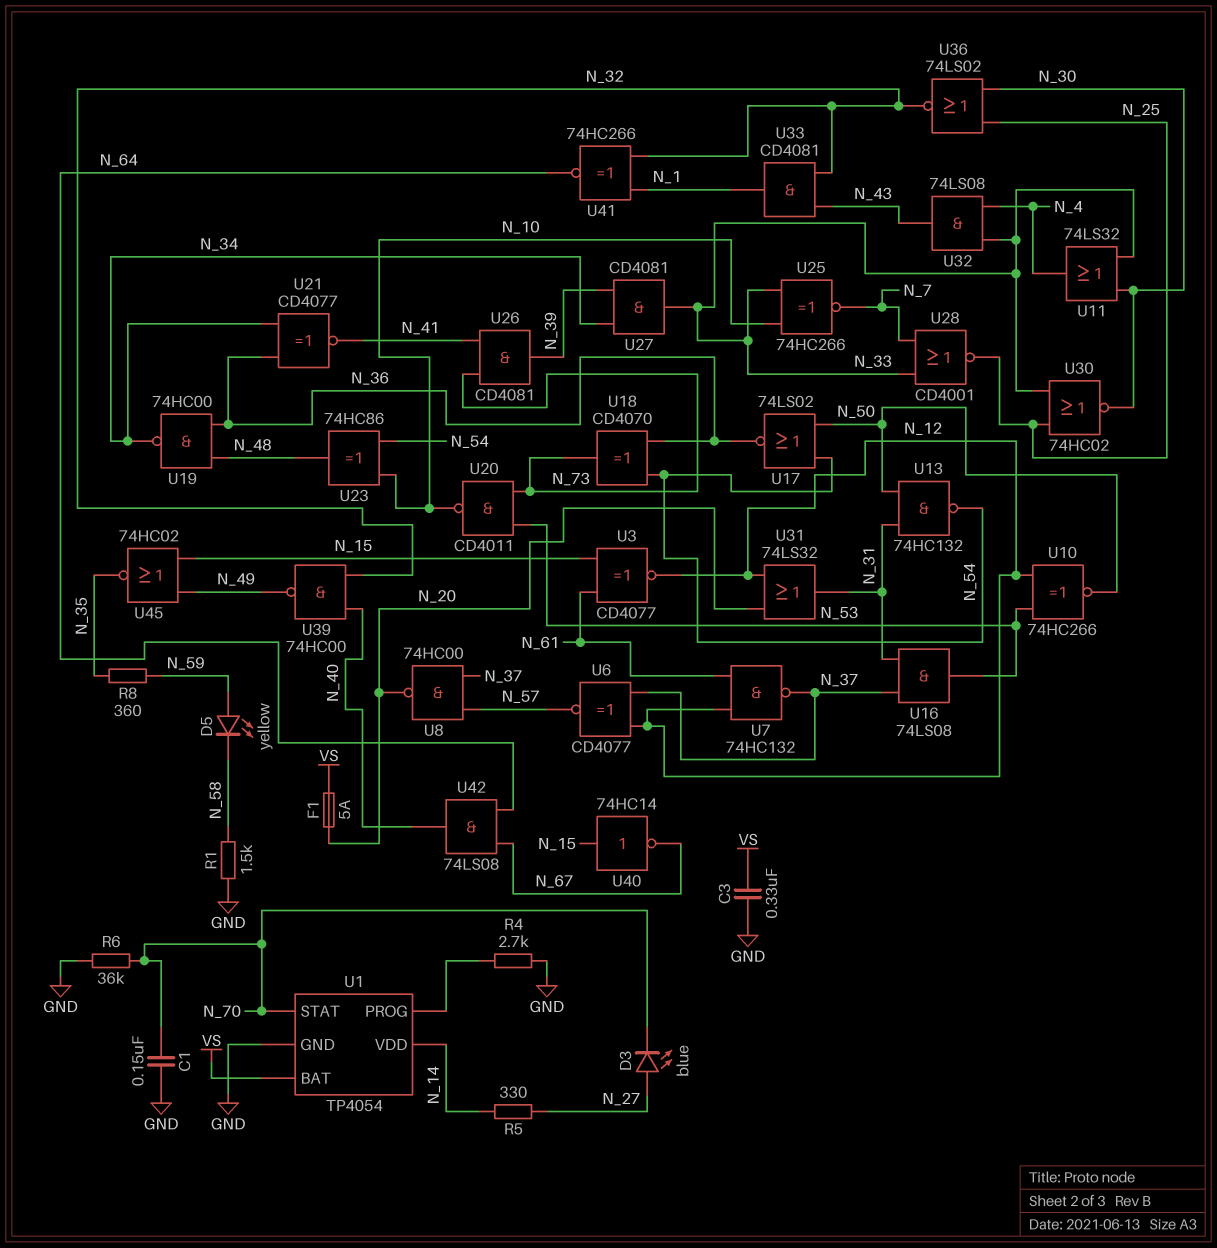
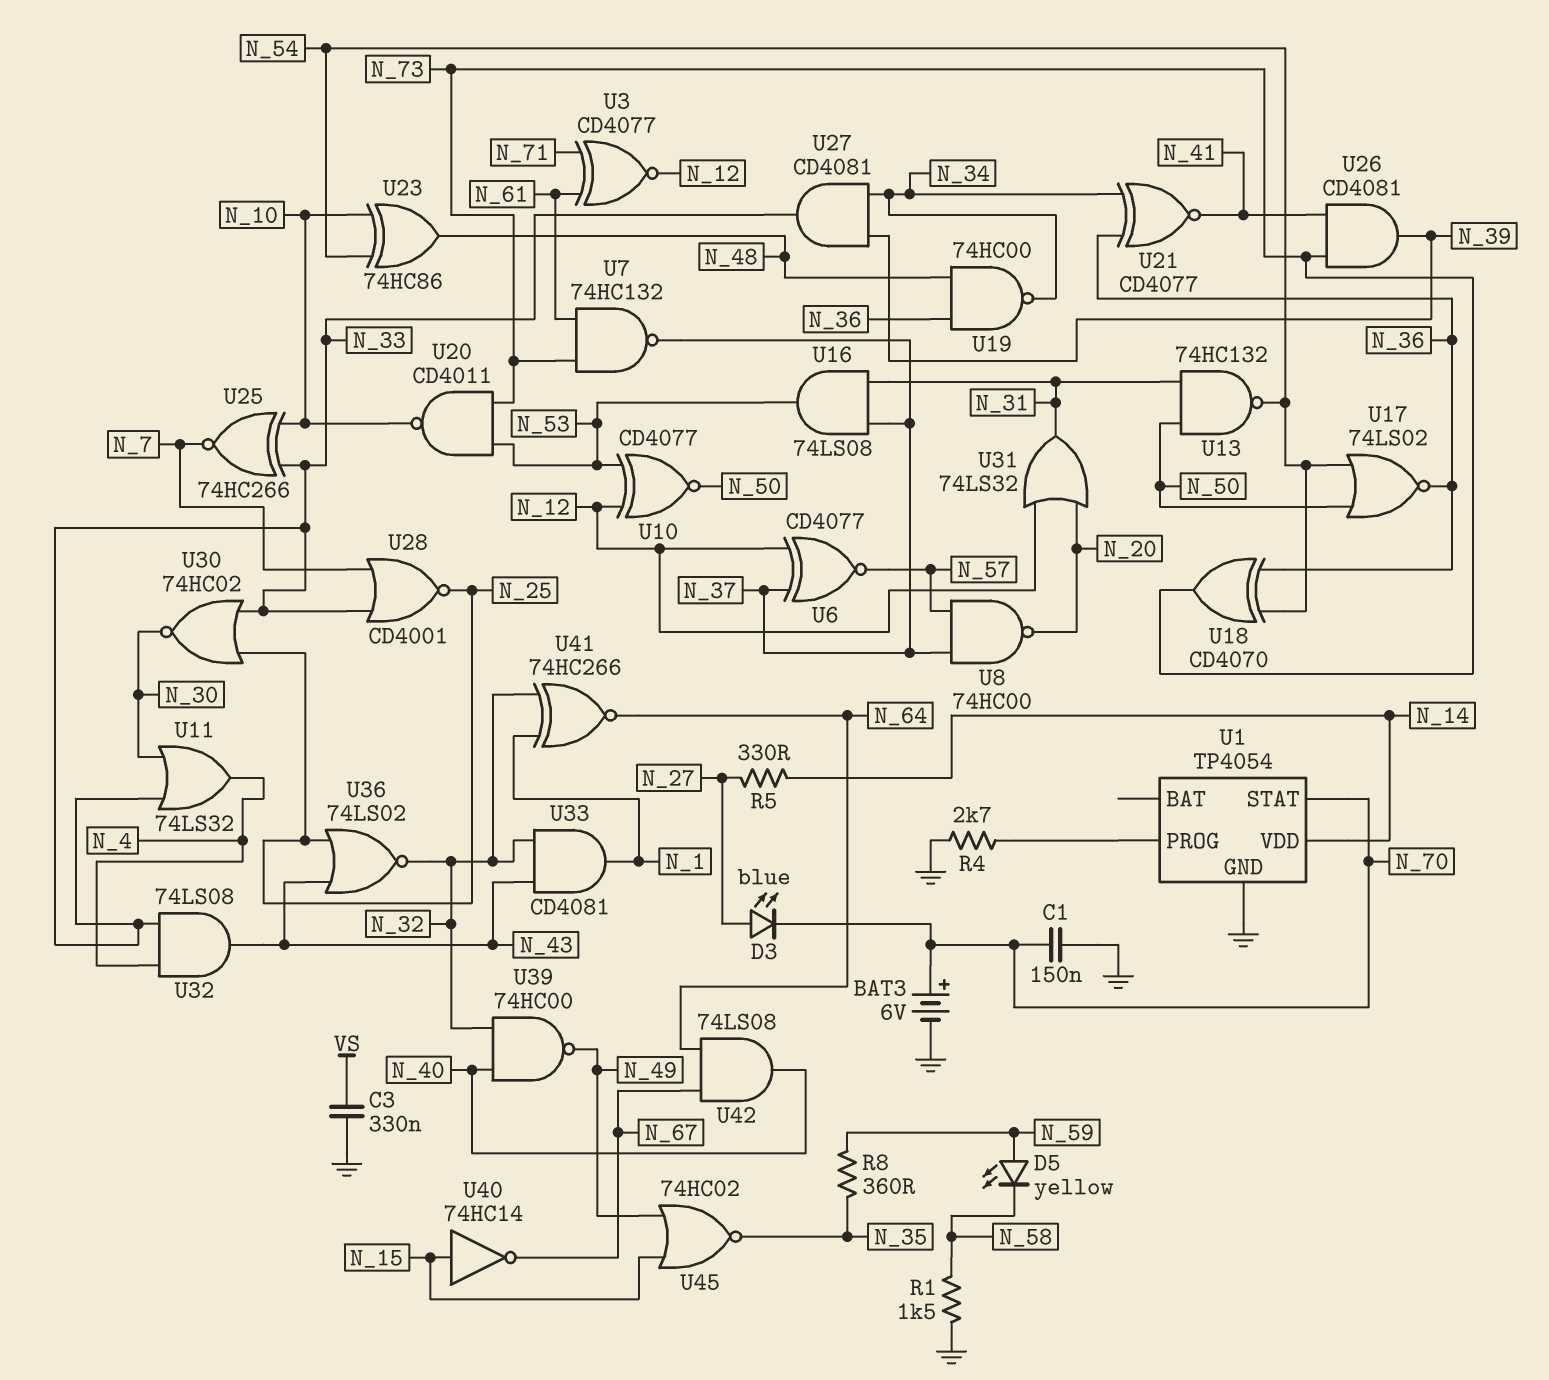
BAT3: none -> 6V (plus N_70, minus GND)
F1: 5A (N_20, VS) -> none
R6: 36k (GND, N_70) -> none
U1 pin BAT: VS -> none
U3: XNOR CD4077 (in N_15, in N_61, out N_12) -> XNOR CD4077 (in N_61, in N_71, out N_12)
U7: NAND 74HC132 (in N_12, in N_61, out N_37) -> NAND 74HC132 (in N_61, in N_73, out N_37)
U10: XNOR 74HC266 (in N_12, in N_53, out N_50) -> XNOR CD4077 (in N_12, in N_53, out N_50)
U36: NOR 74LS02 (in N_25, in N_30, out N_32) -> NOR 74LS02 (in N_25, in N_43, out N_32)

